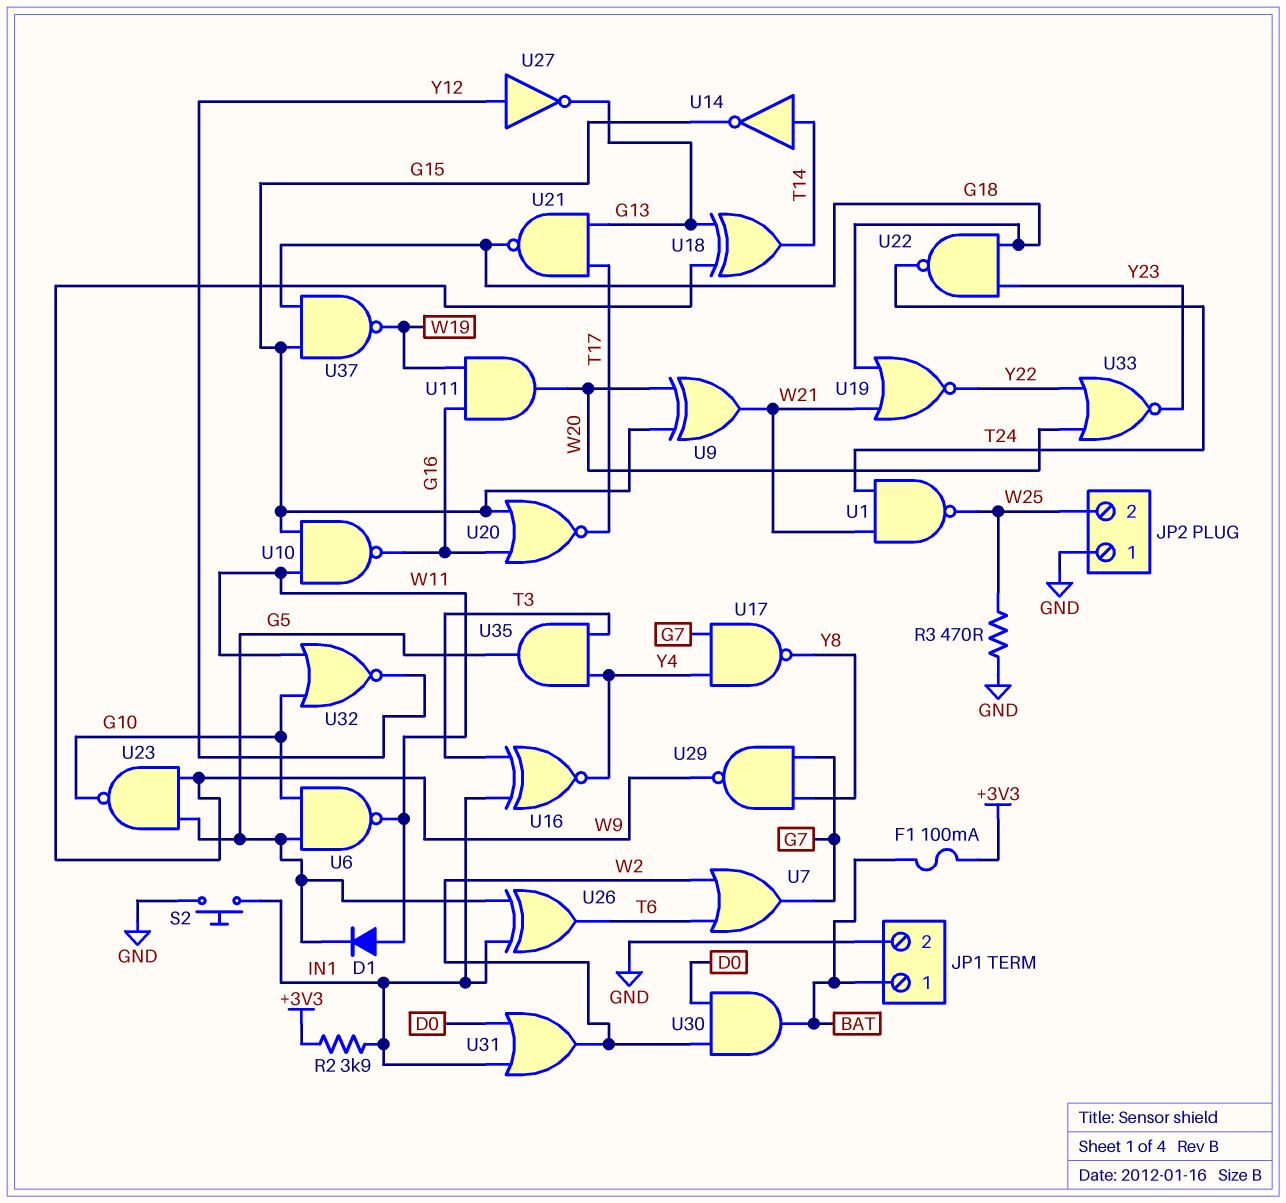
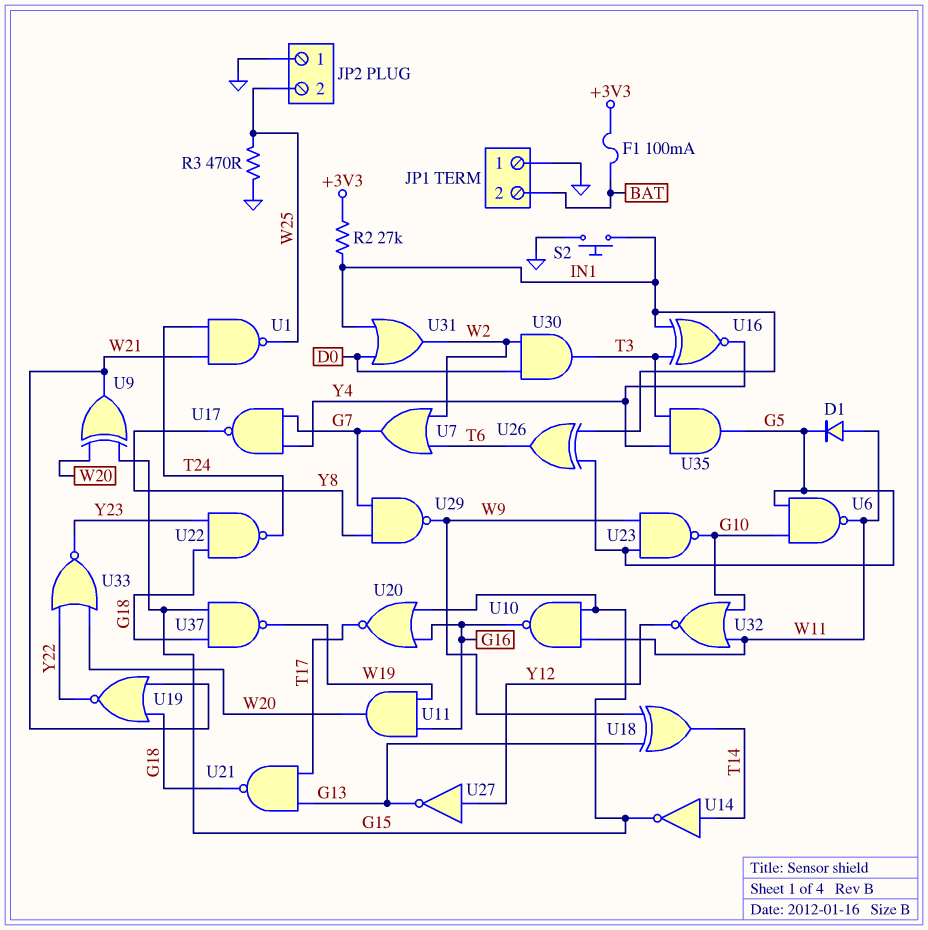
JP1 pin 1: BAT -> GND
JP1 pin 2: GND -> BAT
R2: 3.9k (+3V3, IN1) -> 27k (+3V3, IN1)
U30: AND (in D0, in W2, out BAT) -> AND (in D0, in W2, out T3)

